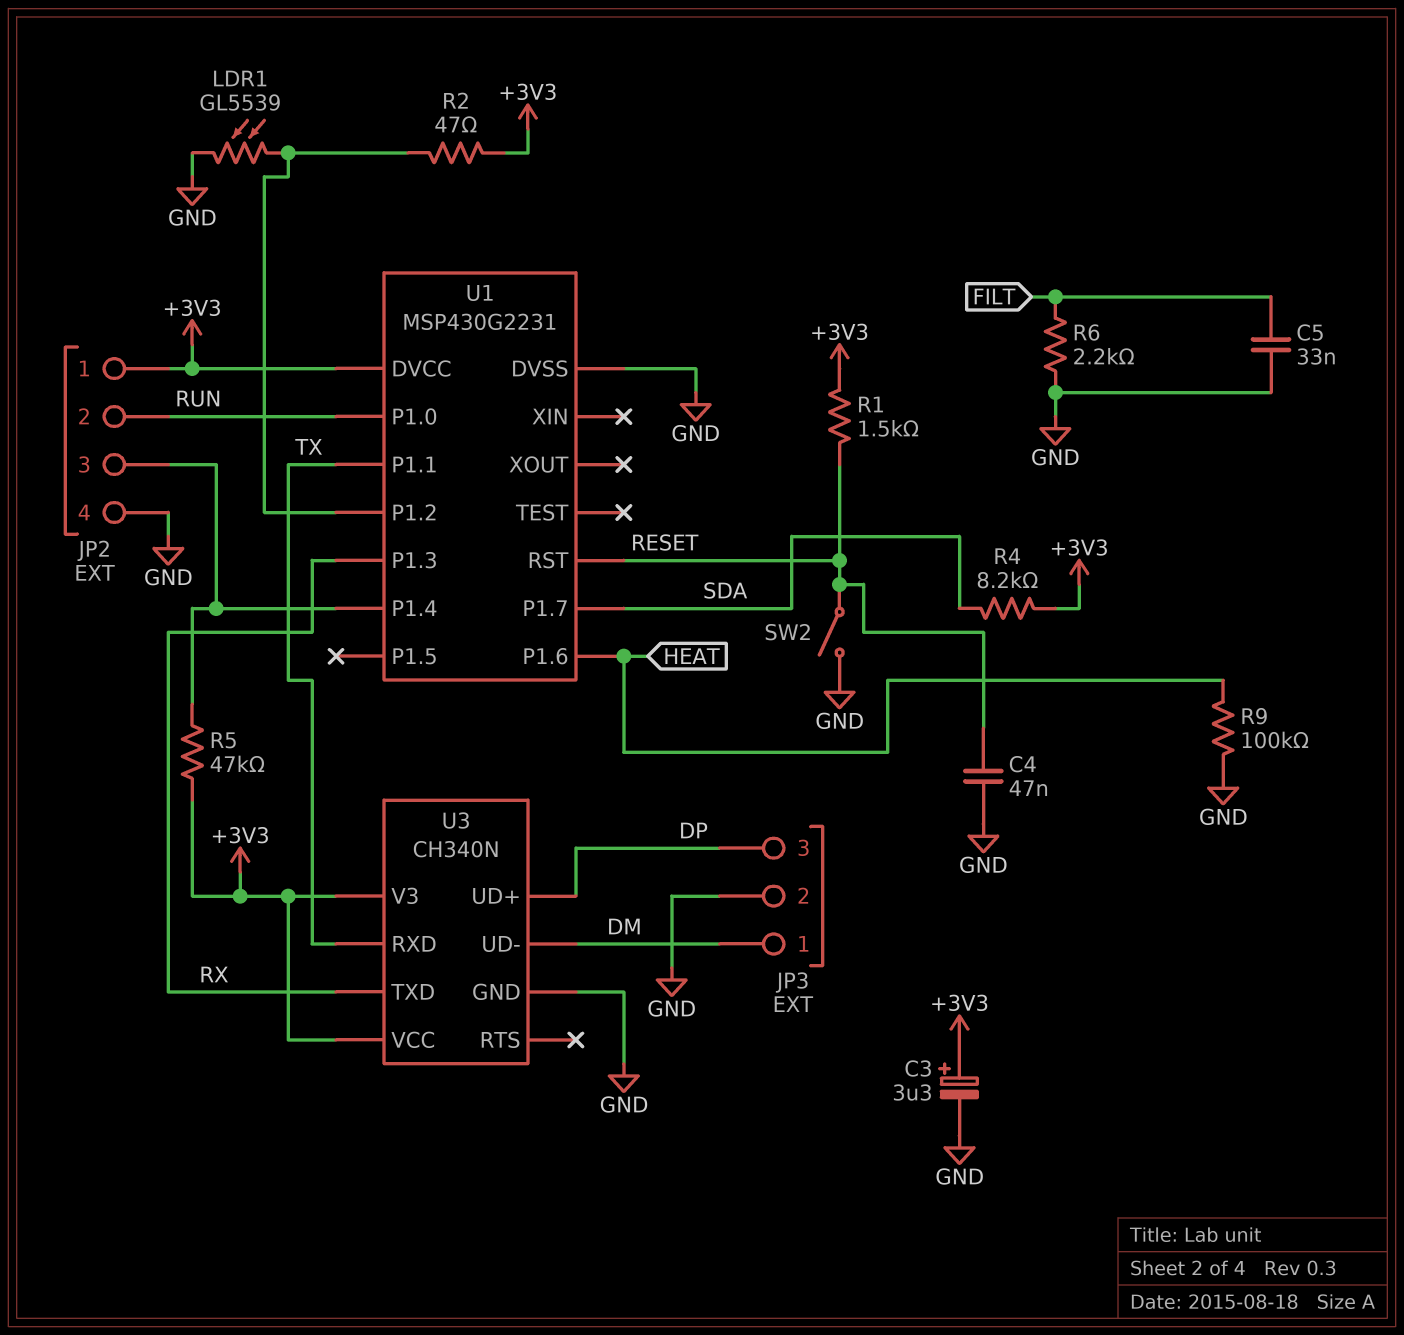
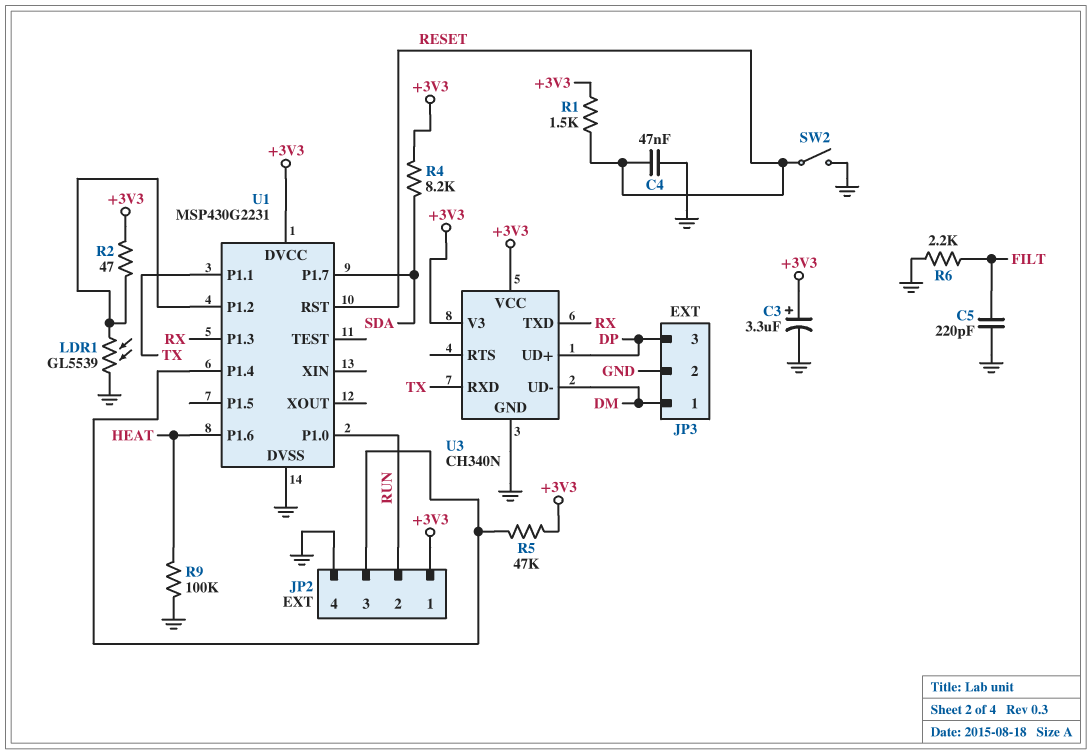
C5: 33nF (FILT, GND) -> 220pF (FILT, GND)

